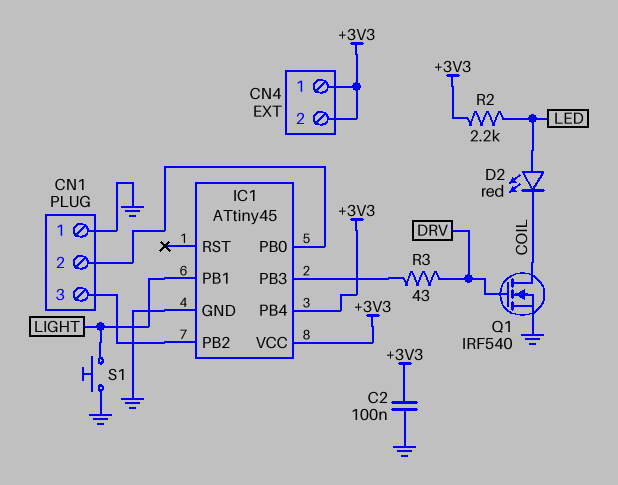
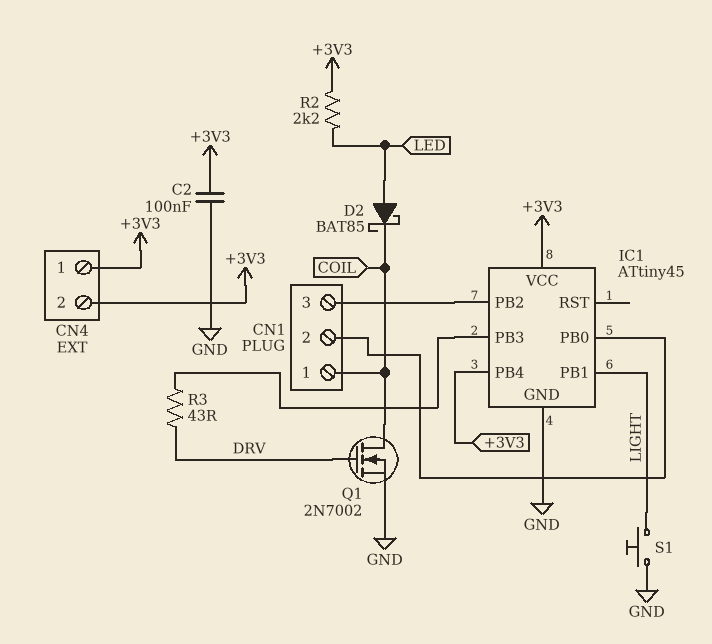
CN1 pin 1: GND -> COIL
D2: LED red (A LED, K COIL) -> schottky BAT85 (A LED, K COIL)
Q1: NMOS IRF540 (G DRV, D COIL, S GND) -> NMOS 2N7002 (G DRV, D COIL, S GND)

